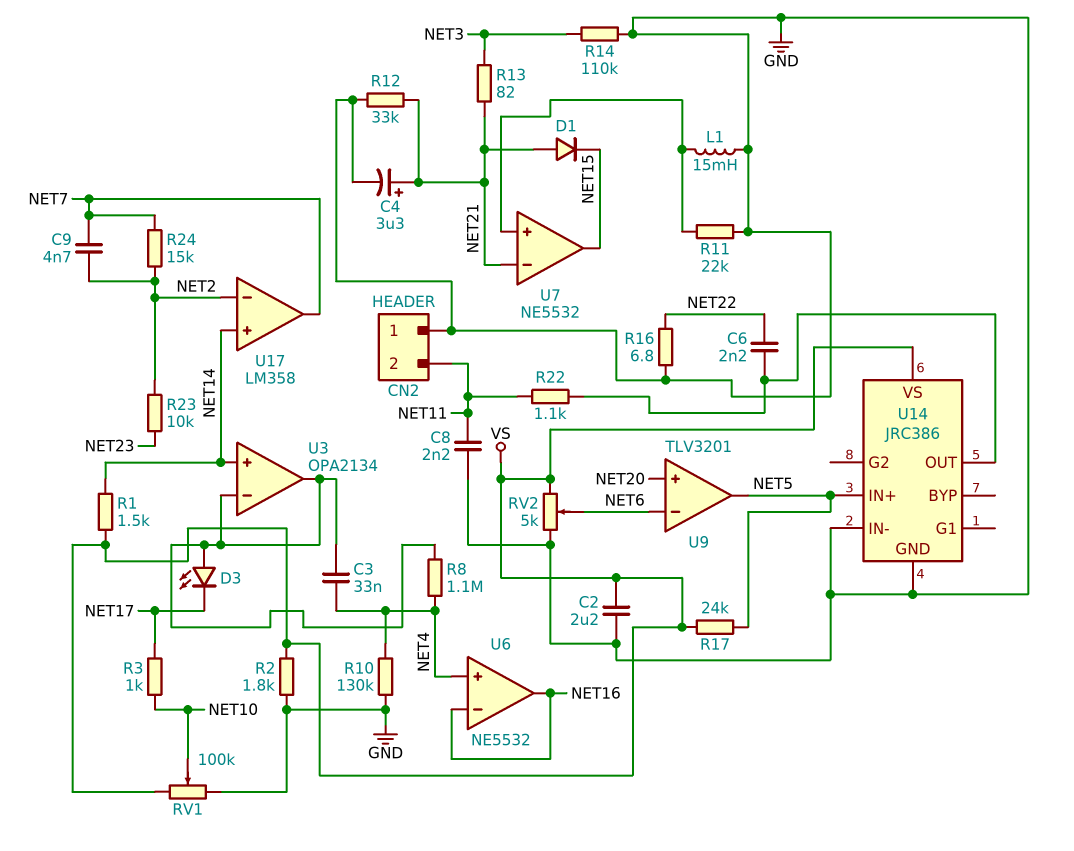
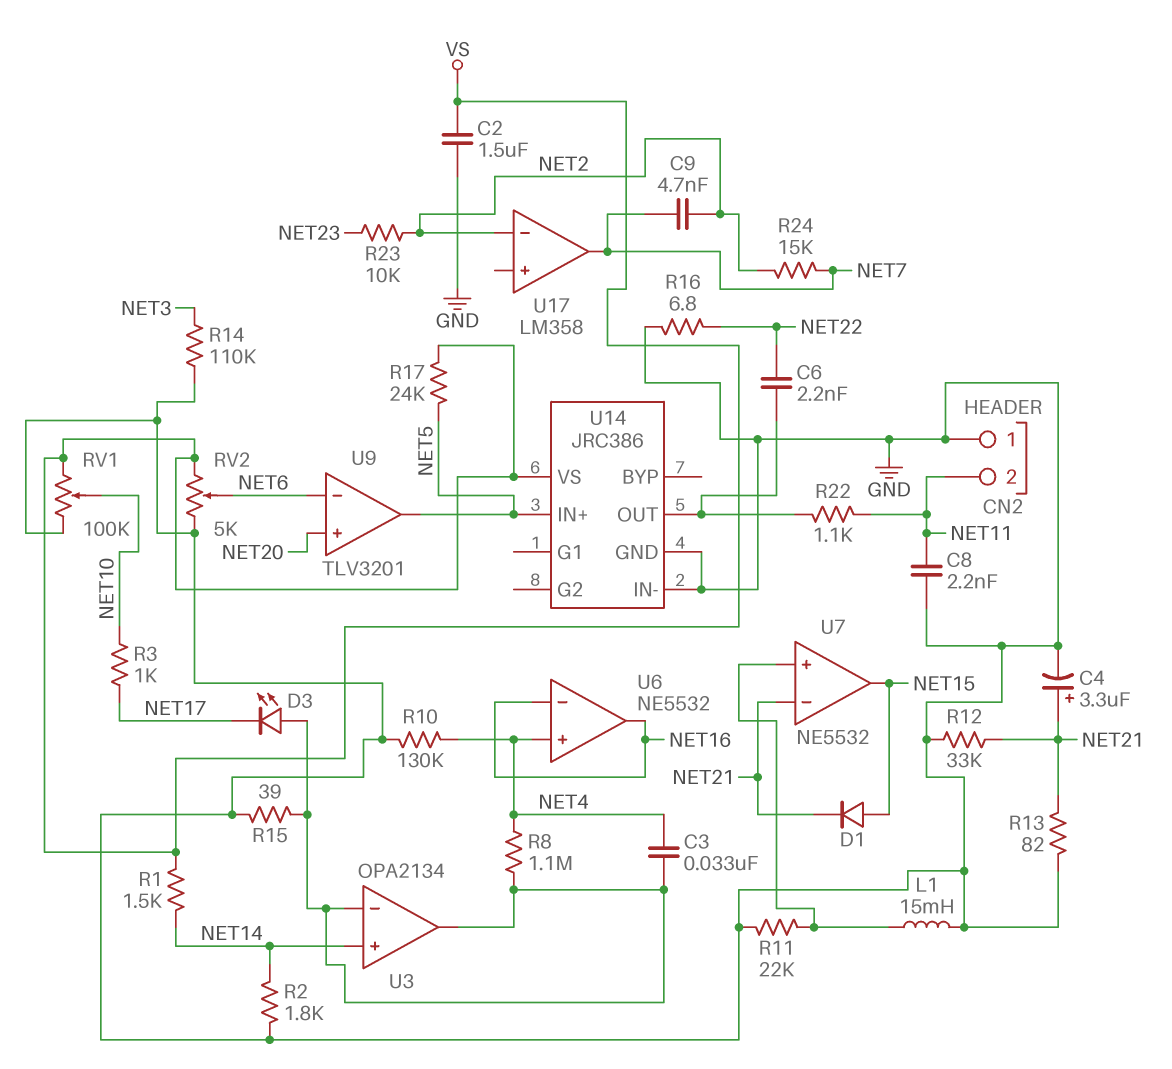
C2: 2.2uF (GND, VS) -> 1.5uF (GND, VS)
D1: diode (A NET21, K NET15) -> diode (A NET15, K NET21)
R2: 1.8k (GND, VS) -> 1.8k (GND, NET14)
R13: 82 (NET3, NET21) -> 82 (GND, NET21)
R15: none -> 39 (GND, U3/in-)
U17 pin in+: NET14 -> none

